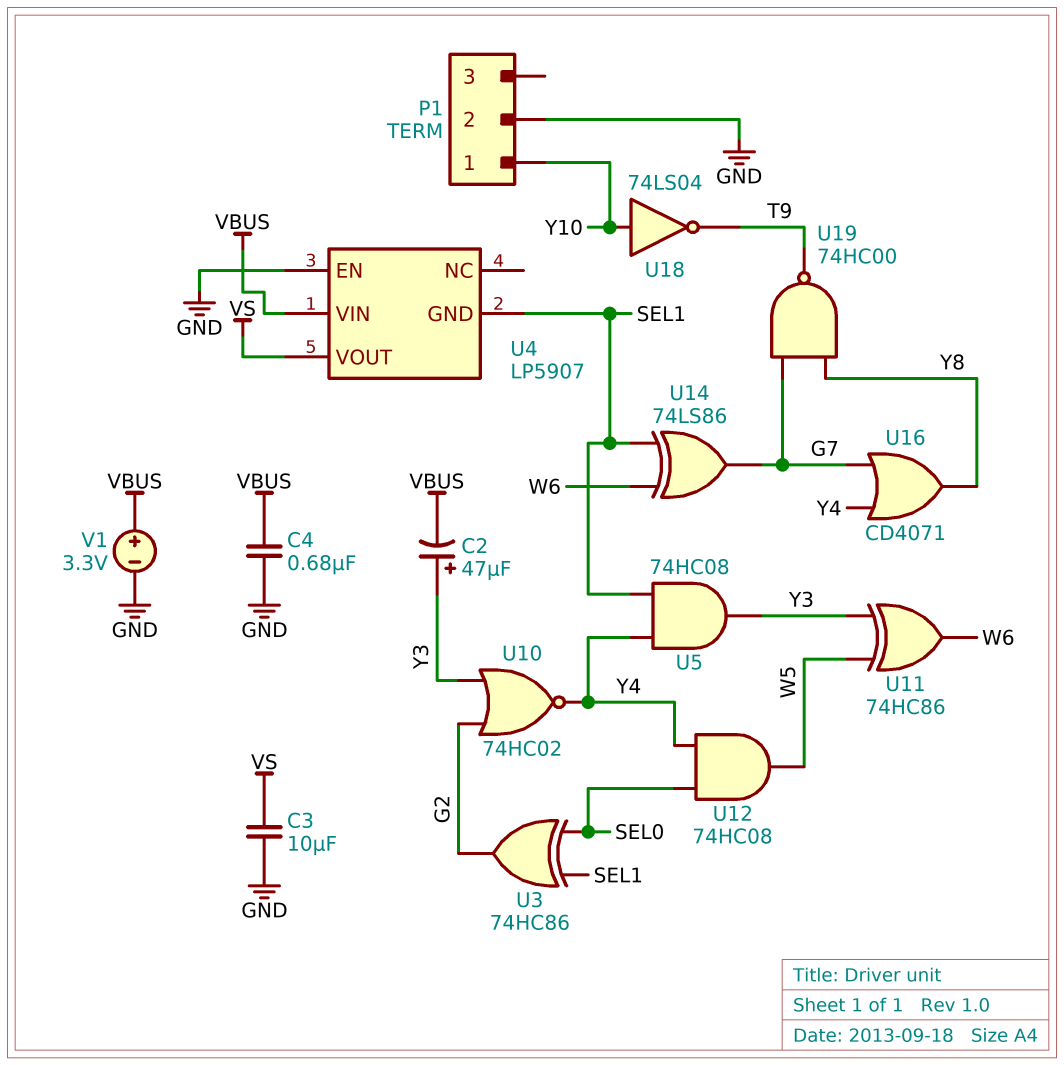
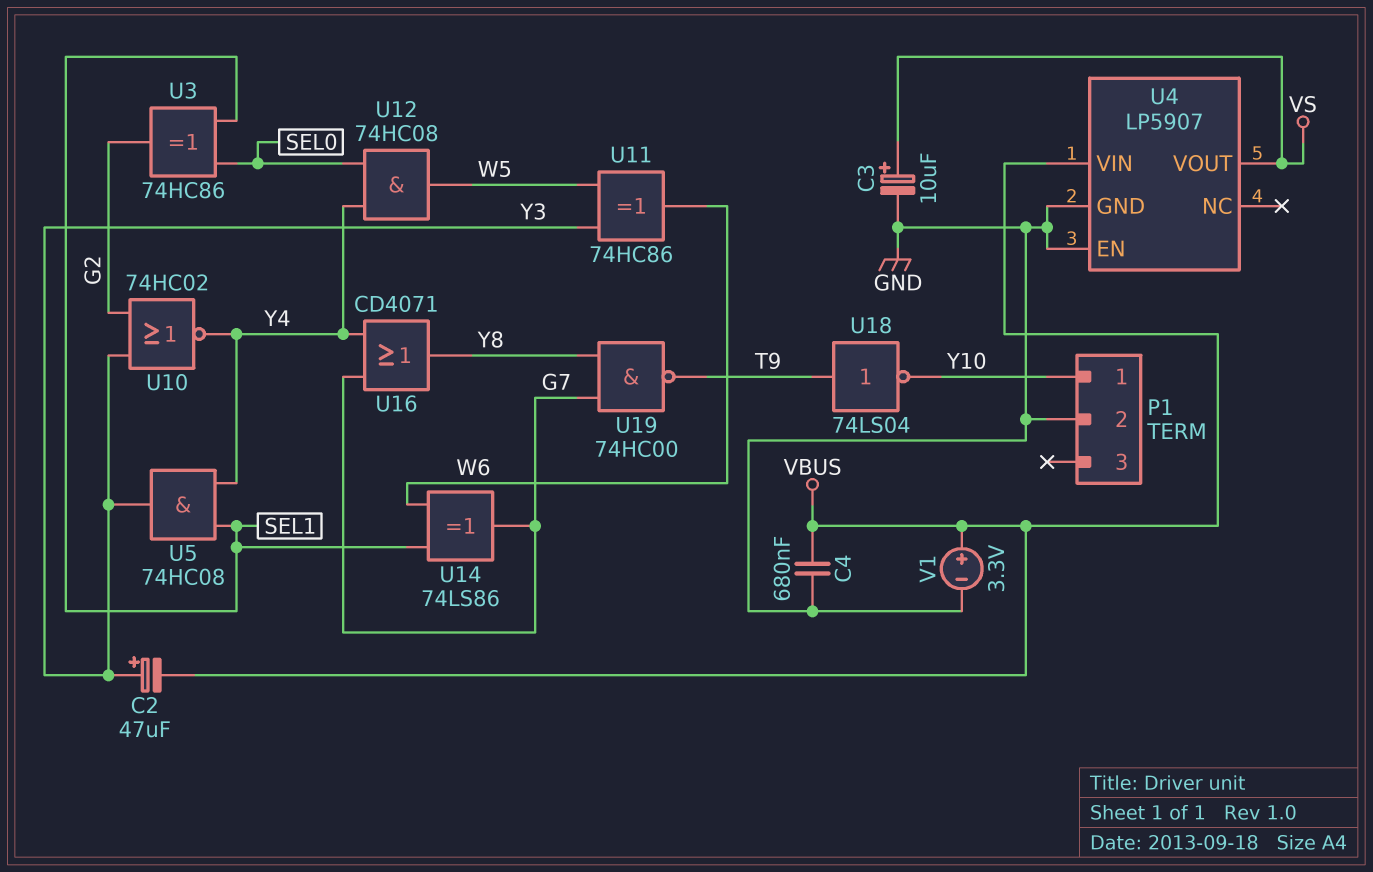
C3: 10uF (GND, VS) -> 10uF (plus VS, minus GND)
U4 pin GND: SEL1 -> GND
U18: NOT 74LS04 (in Y10, out T9) -> NOT 74LS04 (in T9, out Y10)

